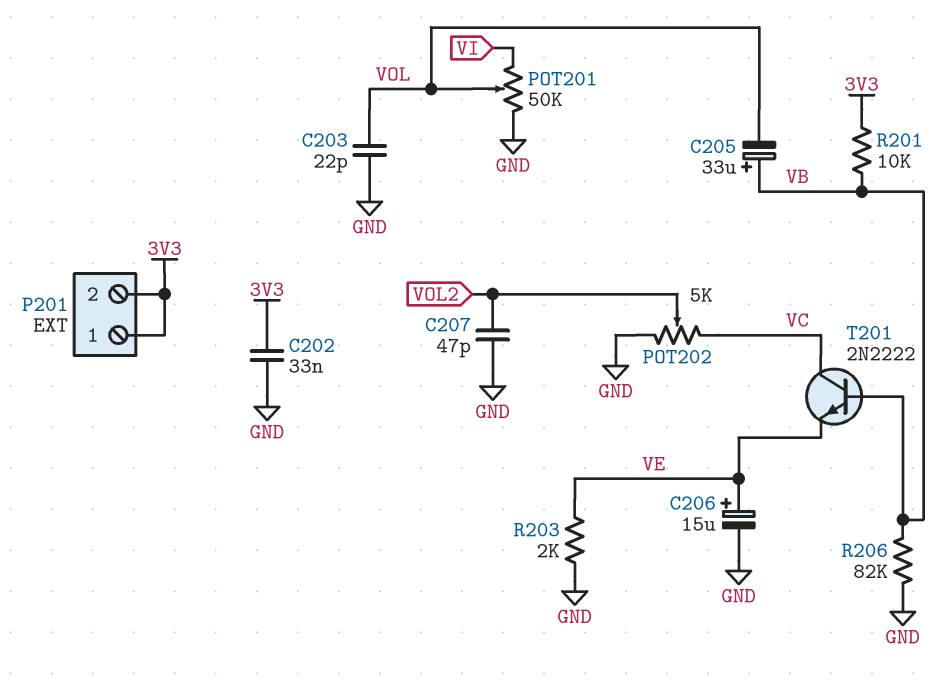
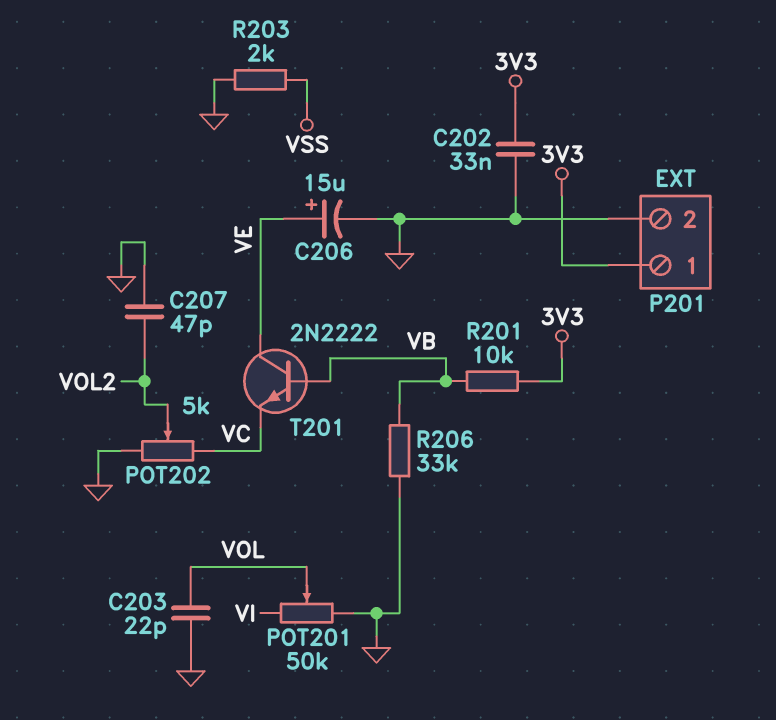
C205: 33uF (plus VB, minus VOL) -> none
P201 pin 2: 3V3 -> GND
R203: 2k (GND, VE) -> 2k (GND, VSS)
R206: 82k (GND, VB) -> 33k (GND, VB)
T201: NPN 2N2222 (B VB, C VC, E VE) -> NPN 2N2222 (B VB, C VE, E VC)

